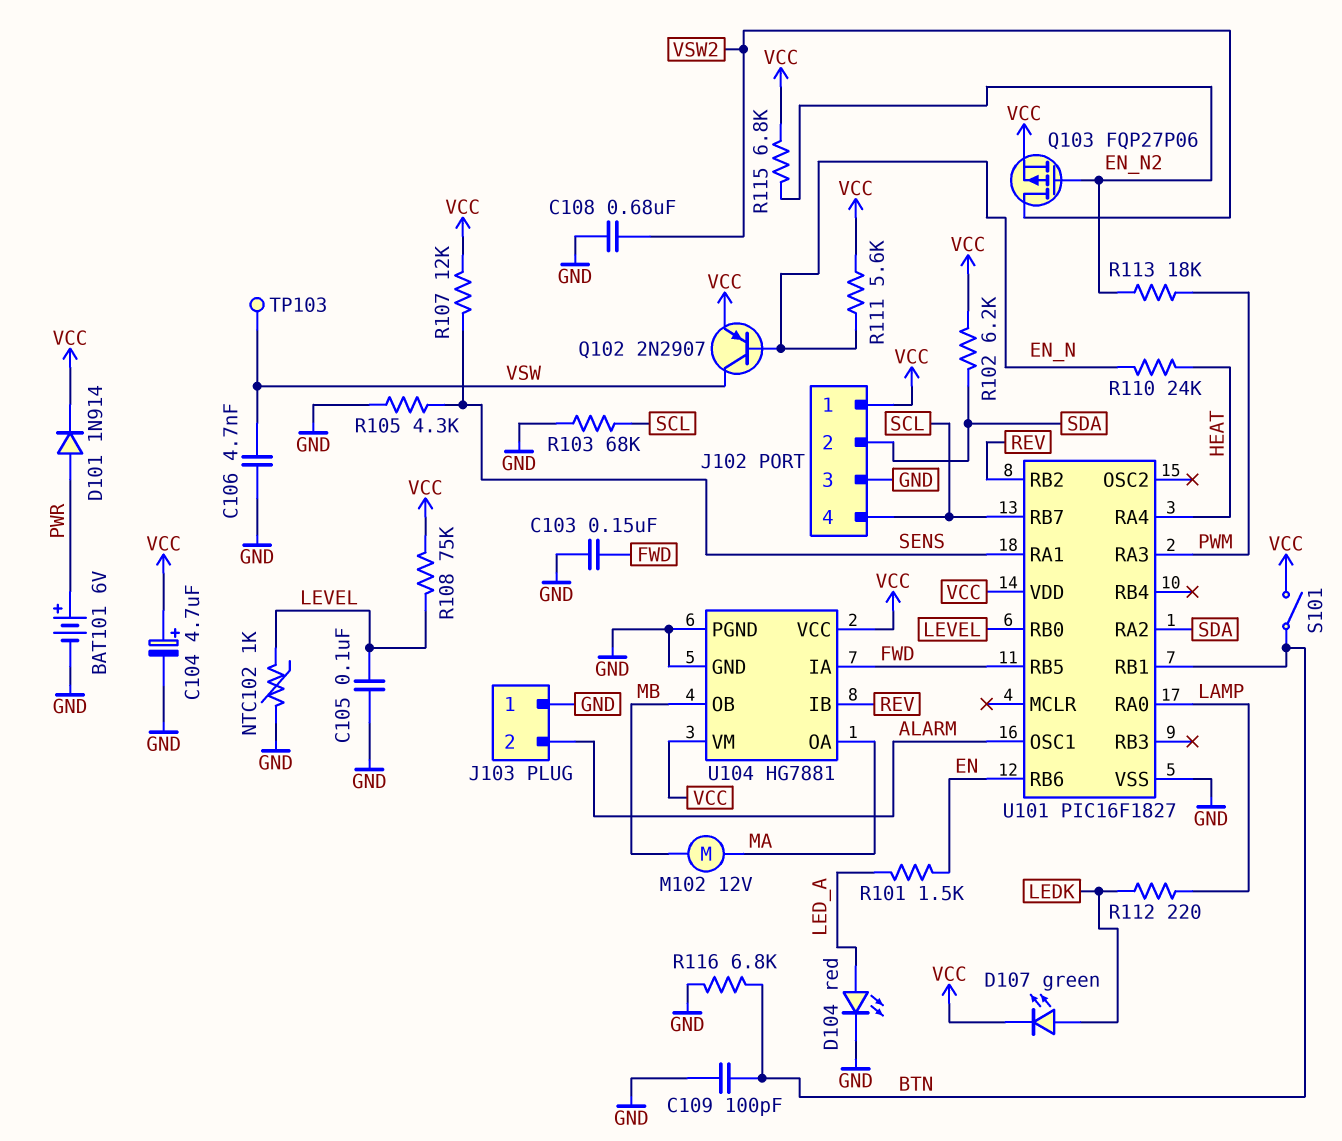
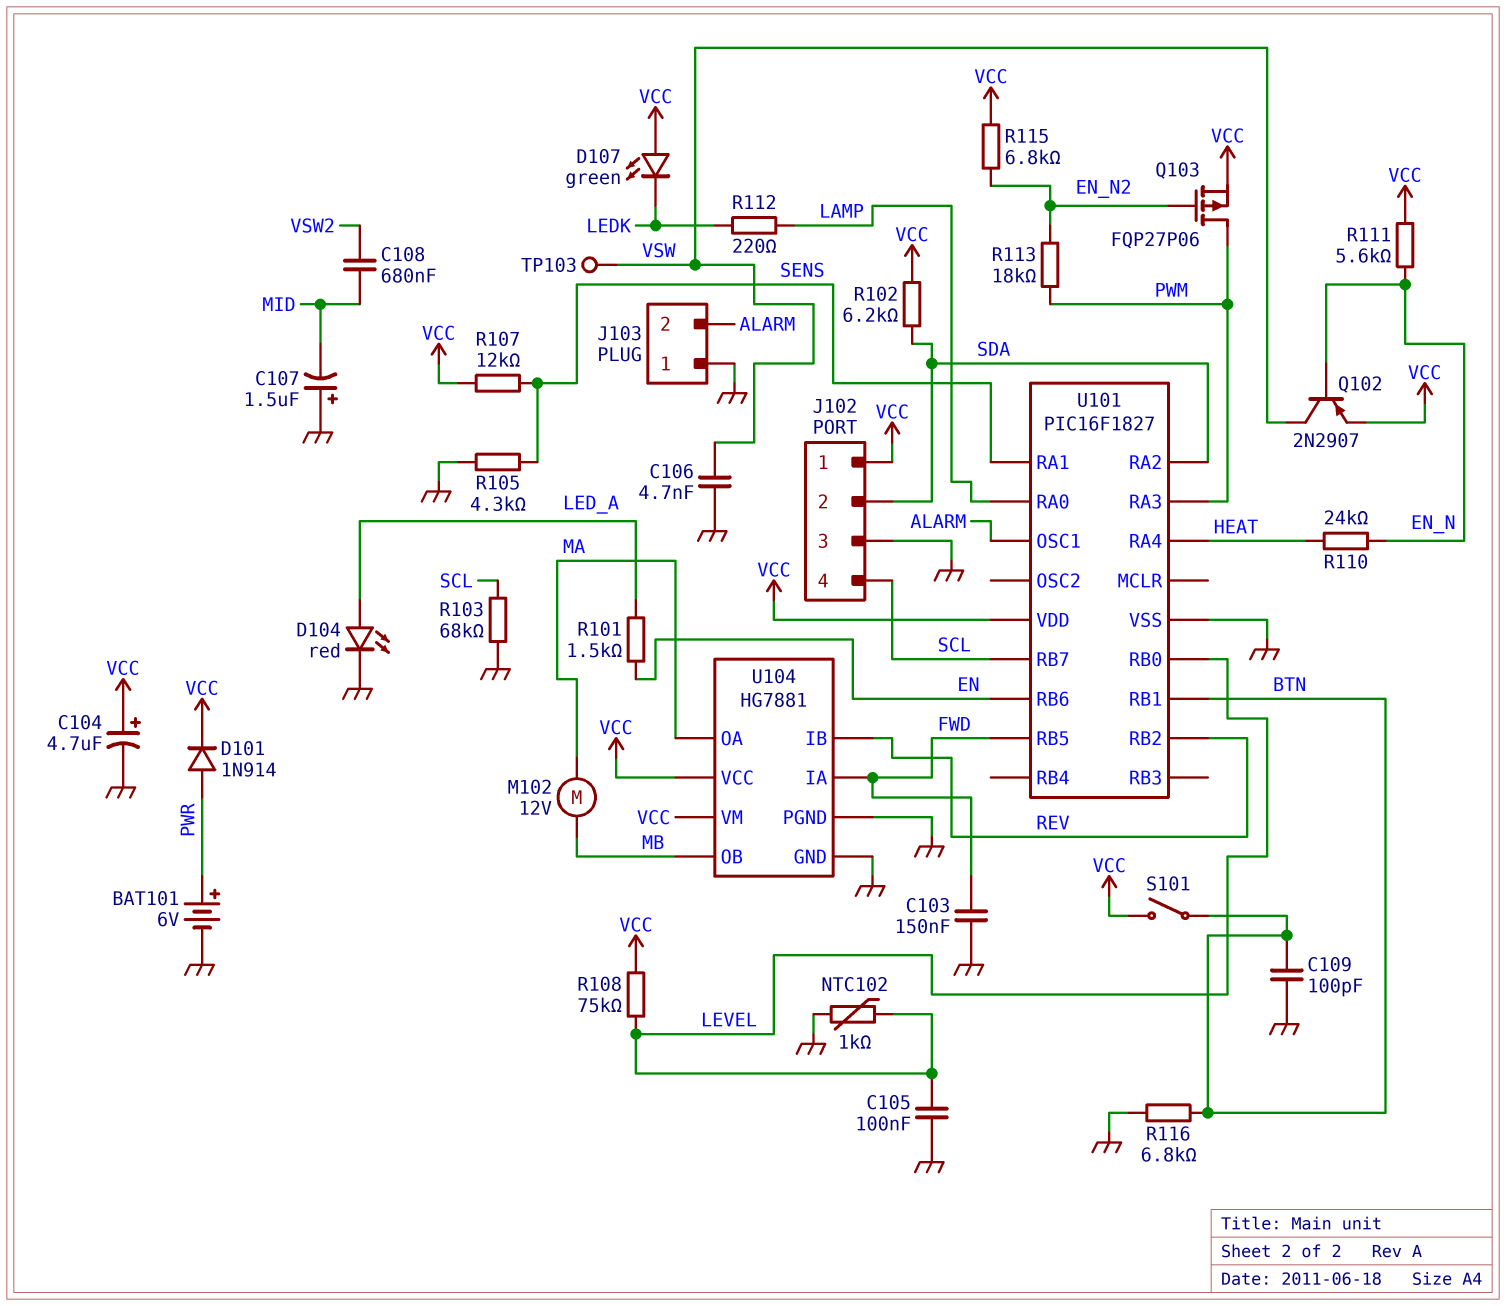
C107: none -> 1.5uF (plus GND, minus MID)
C108: 680nF (GND, VSW2) -> 680nF (MID, VSW2)
D107: LED green (A LEDK, K VCC) -> LED green (A VCC, K LEDK)
Q103: PMOS FQP27P06 (G EN_N2, D VSW2, S VCC) -> PMOS FQP27P06 (G EN_N2, D PWM, S VCC)

